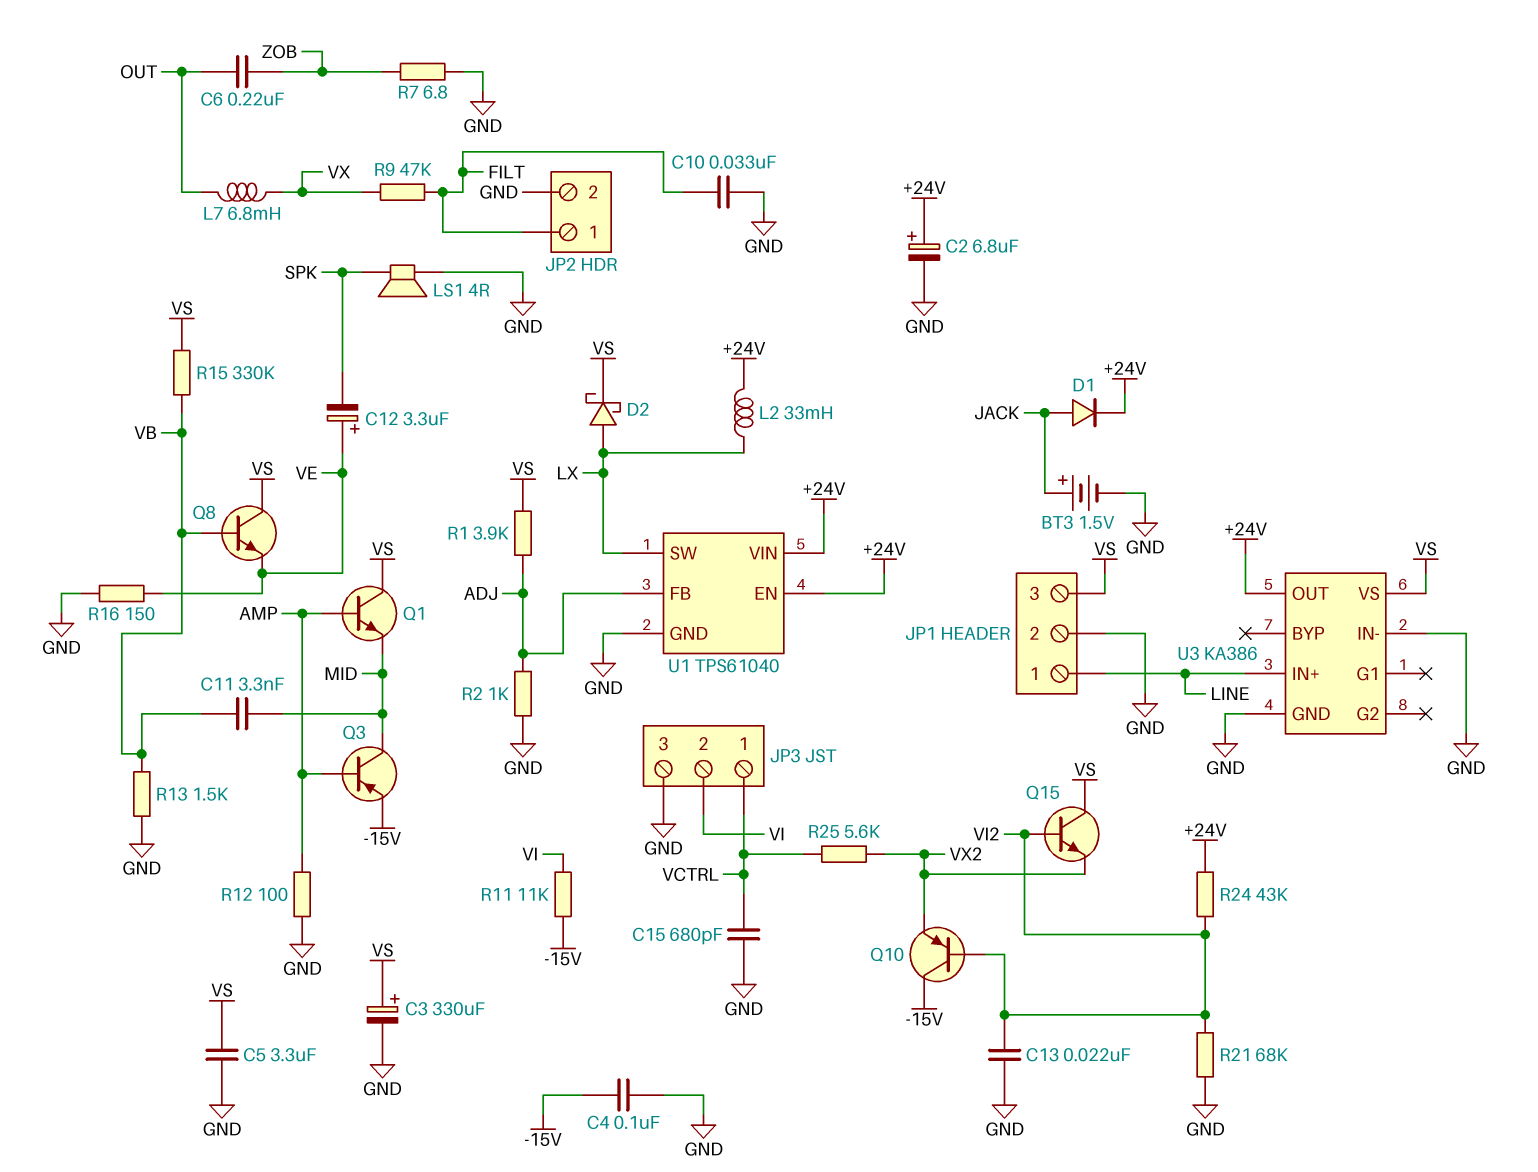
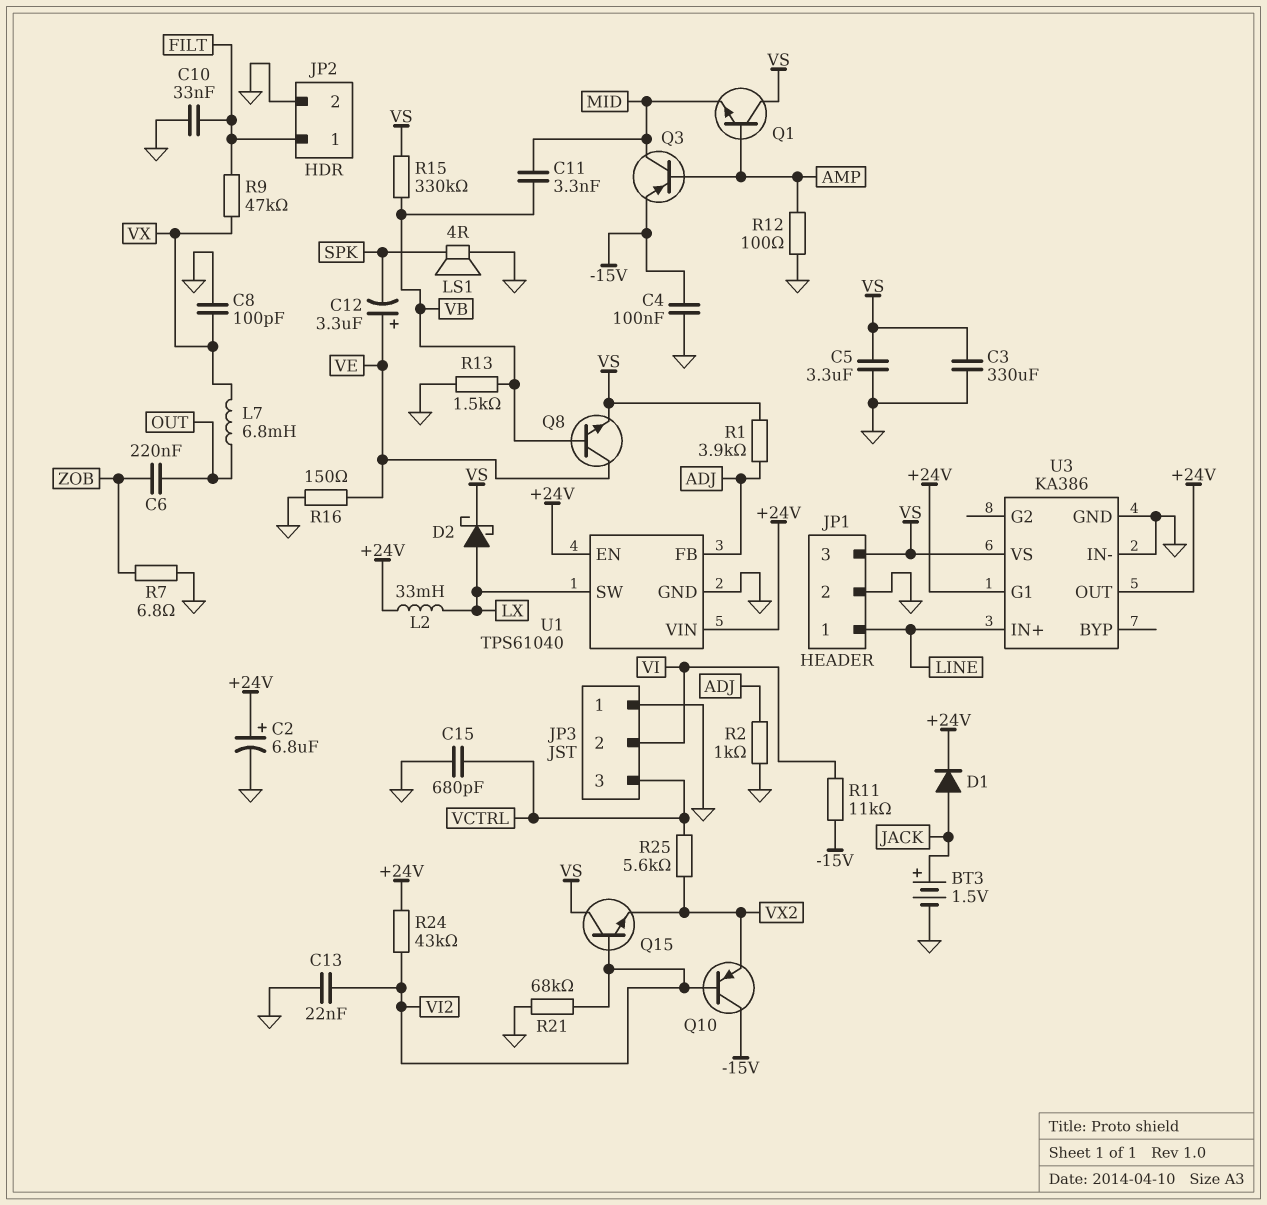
C3: 330uF (plus VS, minus GND) -> 330uF (GND, VS)
C8: none -> 100pF (GND, VX)
JP3 pin 1: VCTRL -> GND
JP3 pin 3: GND -> VCTRL
Q8: NPN (B VB, C VS, E VE) -> NPN (B VB, C VE, E VS)
U3 pin G1: none -> +24V

